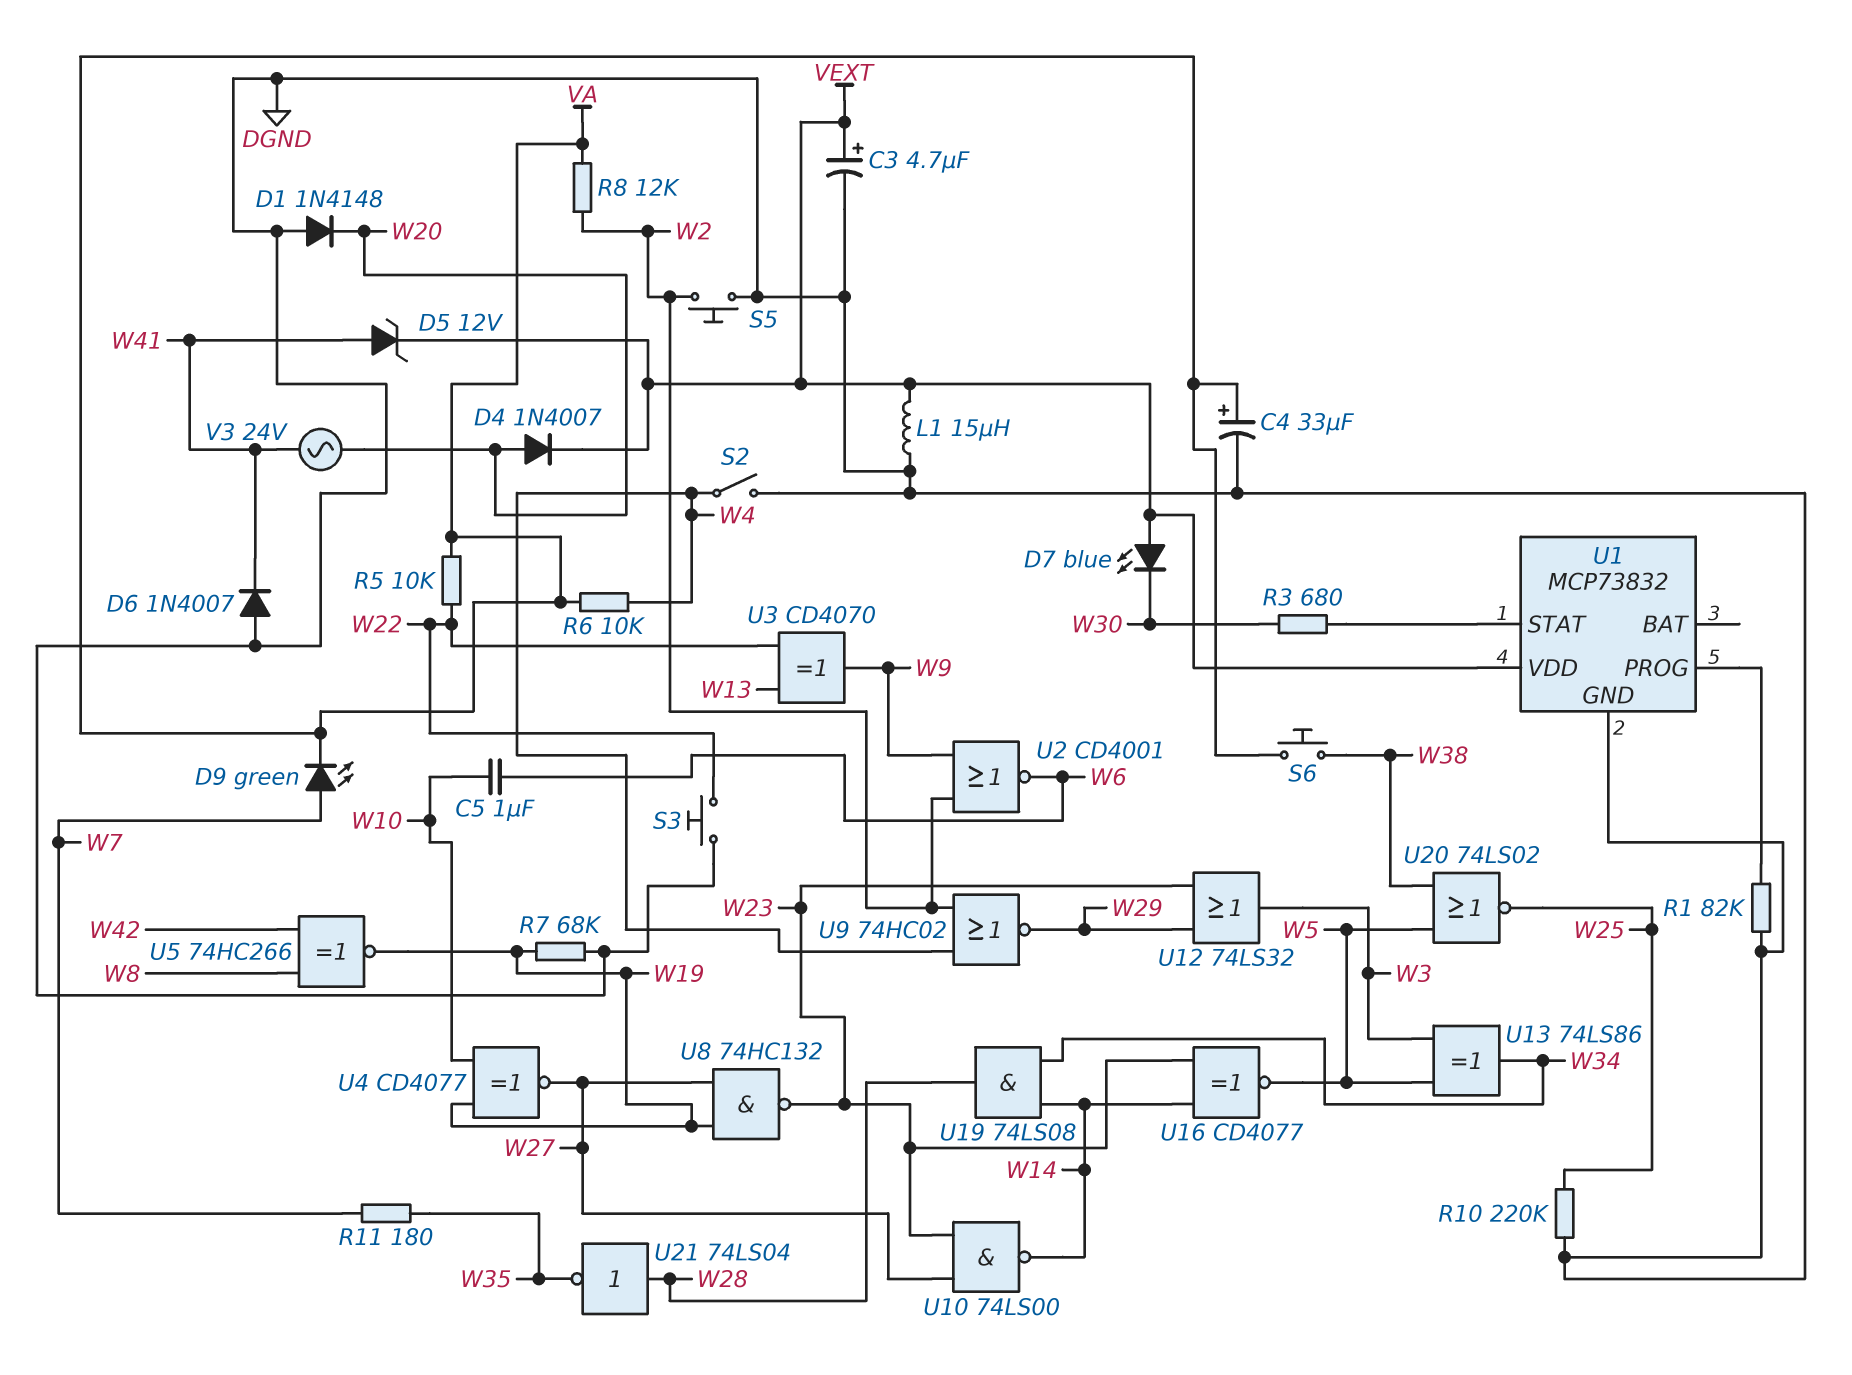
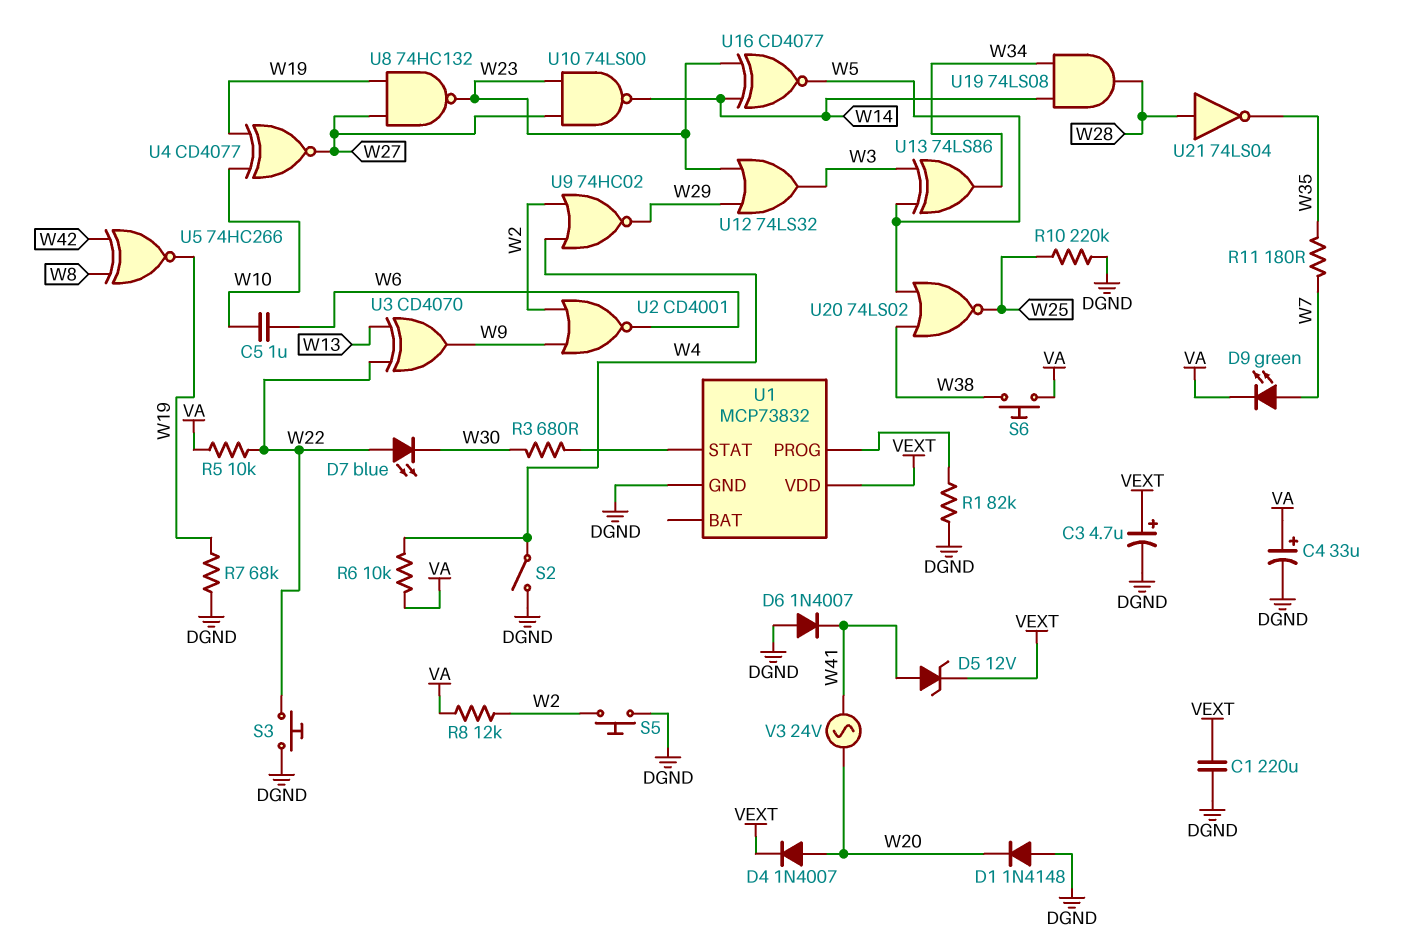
C1: none -> 220uF (DGND, VEXT)
D7: LED blue (A VEXT, K W30) -> LED blue (A W22, K W30)
L1: 15uH (DGND, VEXT) -> none

